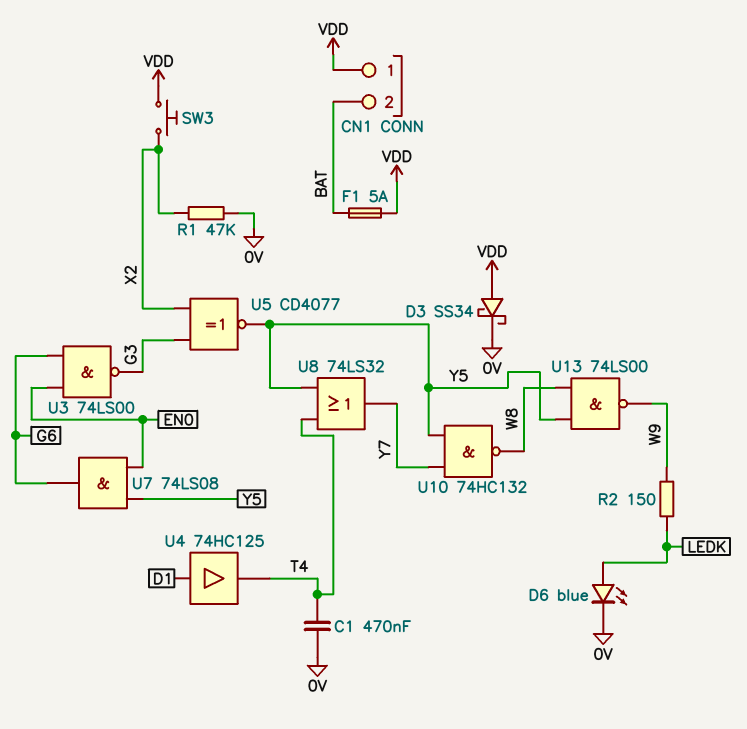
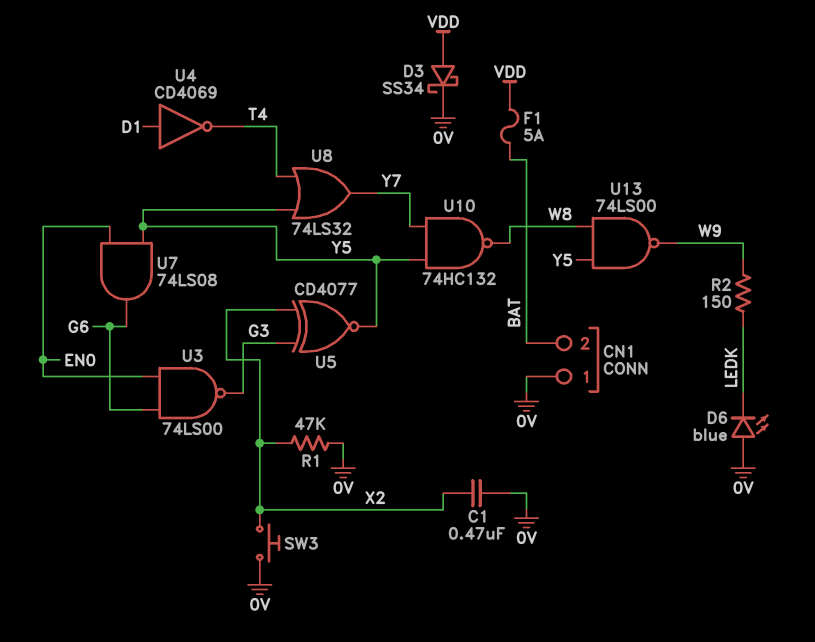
C1: 470nF (0V, T4) -> 470nF (0V, X2)
CN1 pin 1: VDD -> 0V
D6: LED blue (A LEDK, K 0V) -> LED blue (A 0V, K LEDK)
SW3: button (VDD, X2) -> button (0V, X2)
U4: buffer 74HC125 (in D1, out T4) -> NOT CD4069 (in D1, out T4)

